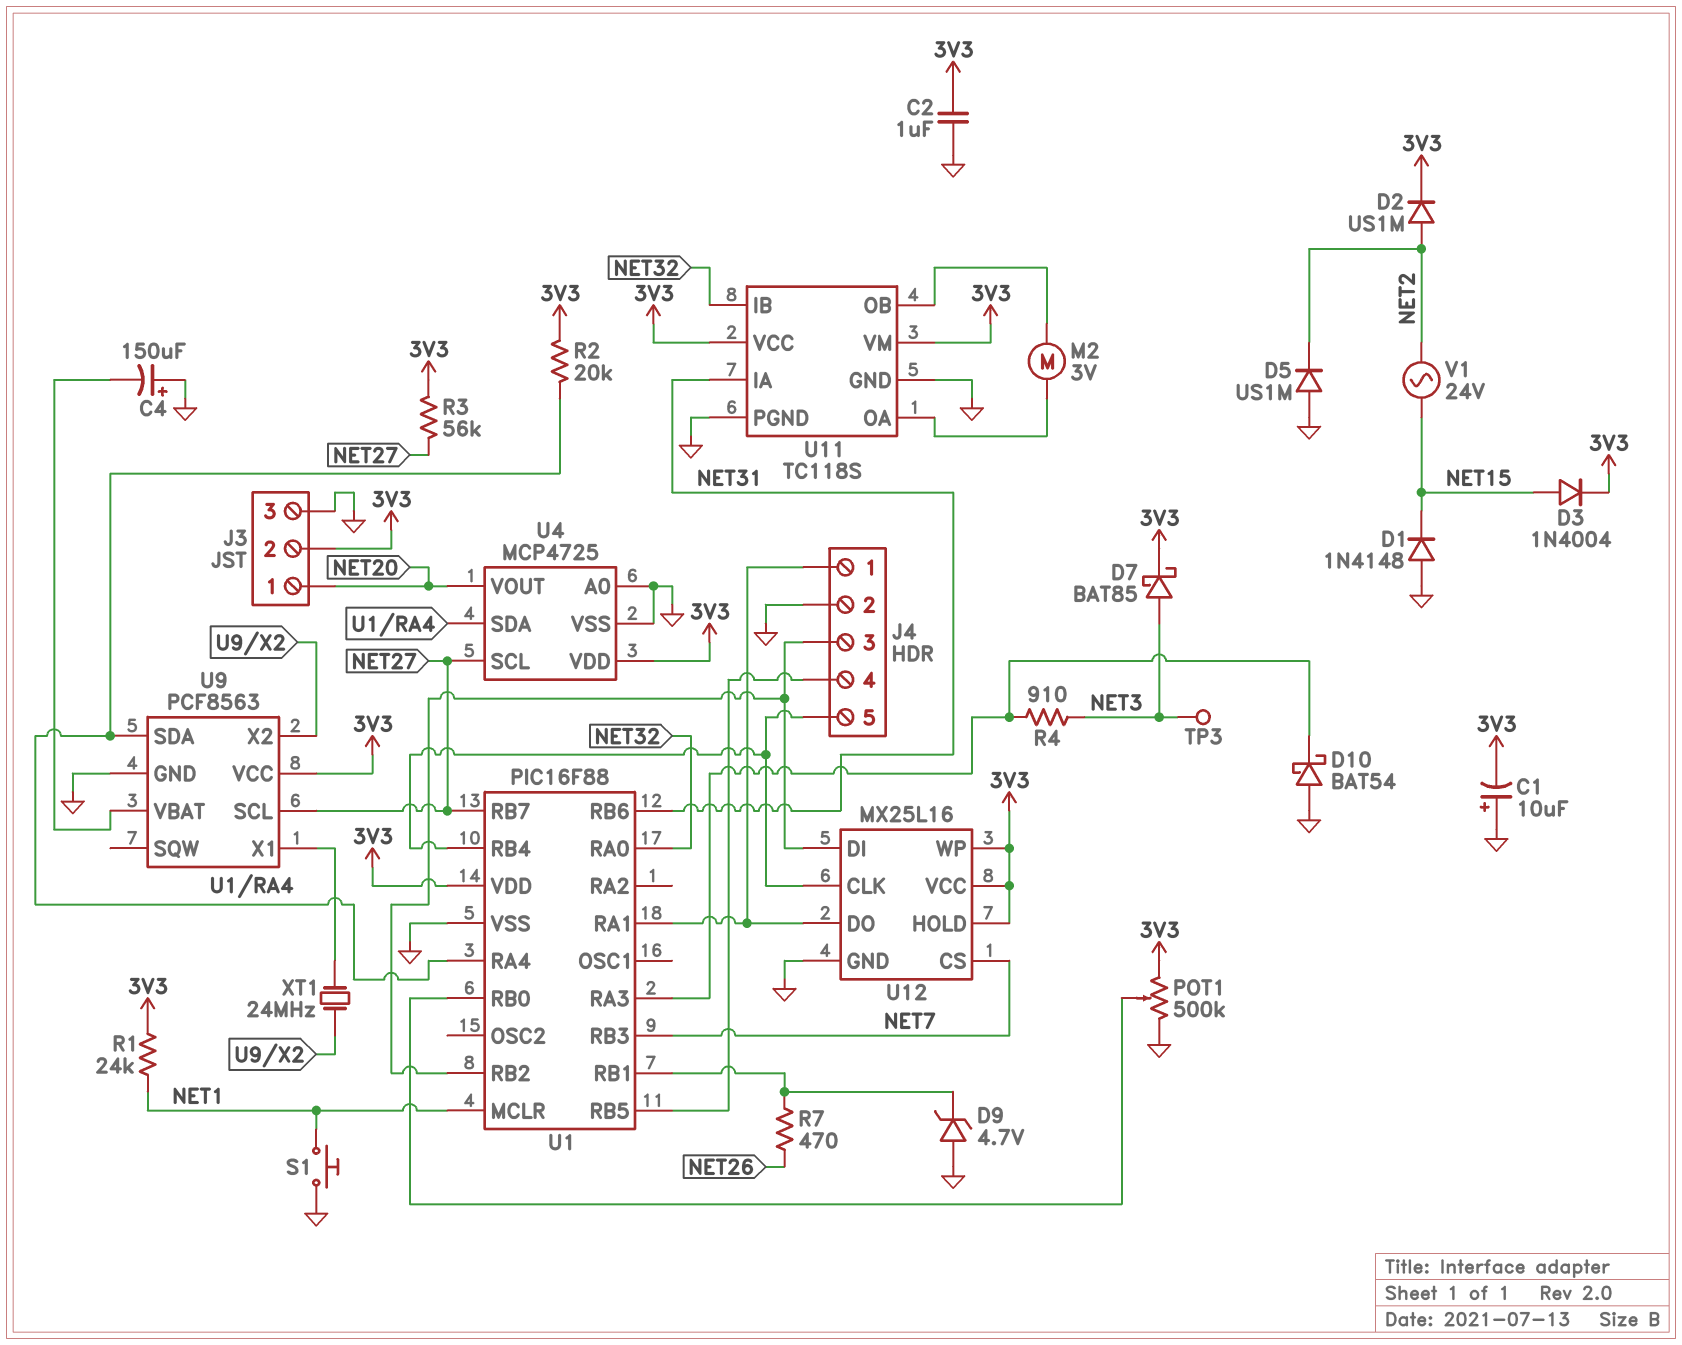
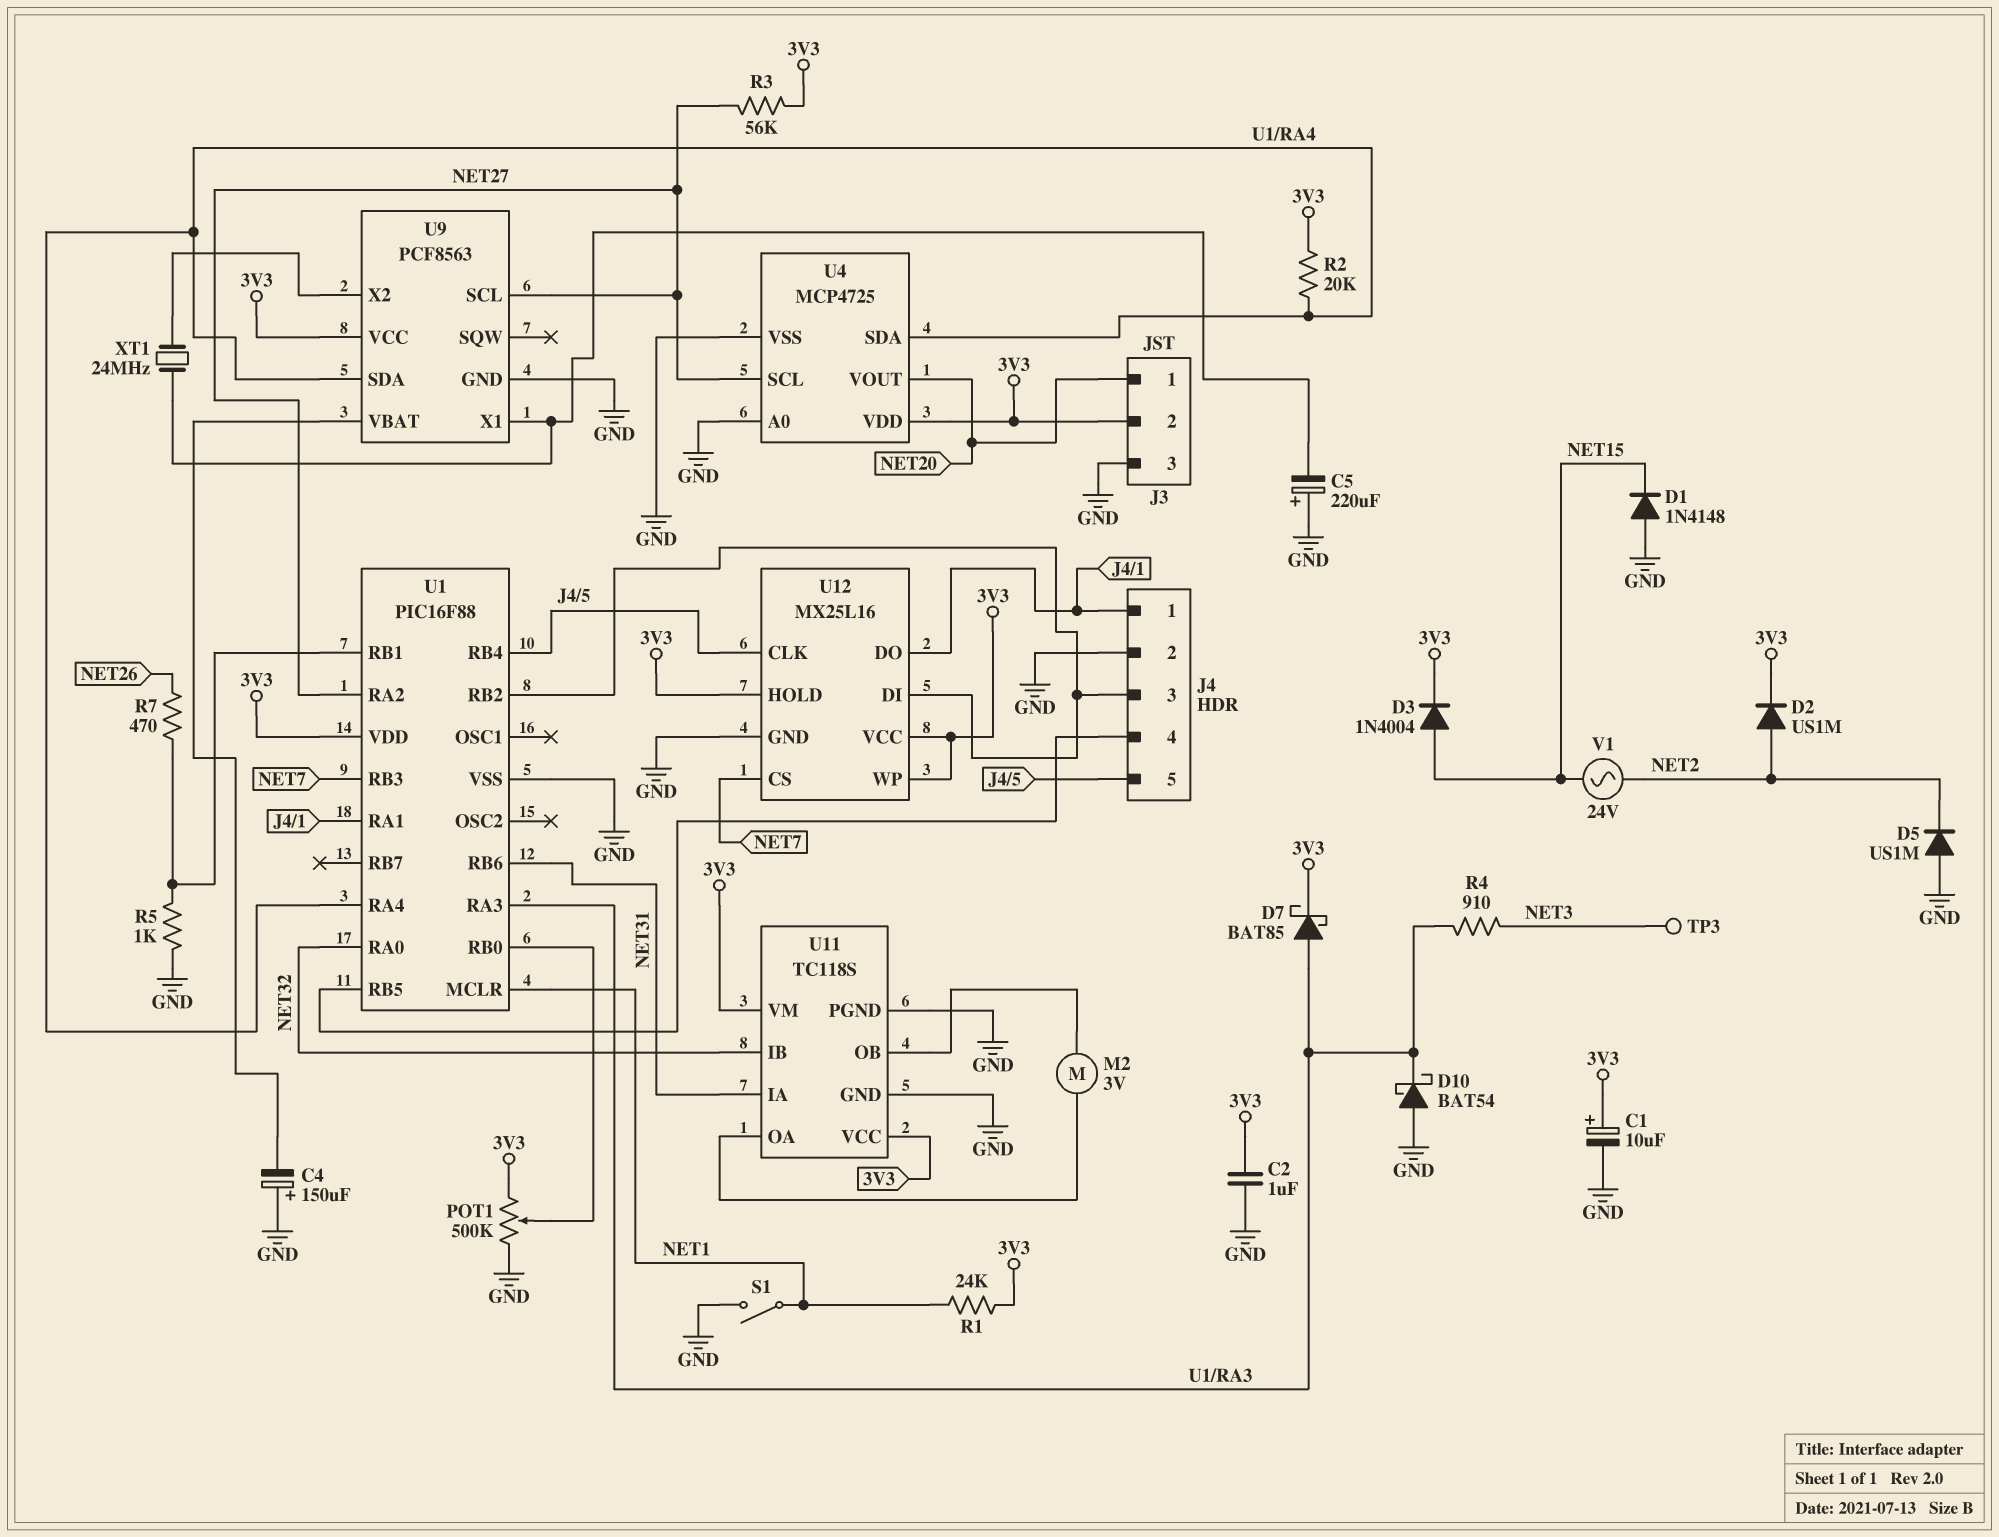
C1: 10uF (plus GND, minus 3V3) -> 10uF (plus 3V3, minus GND)
C5: none -> 220uF (plus GND, minus U9/X1)
D7: schottky BAT85 (A NET3, K 3V3) -> schottky BAT85 (A U1/RA3, K 3V3)
D9: zener 4.7V (A GND, K U1/RB1) -> none
R5: none -> 1k (GND, U1/RB1)
S1: button (GND, NET1) -> switch (GND, NET1)
U1 pin RA2: none -> NET27
U1 pin RB7: NET27 -> none

